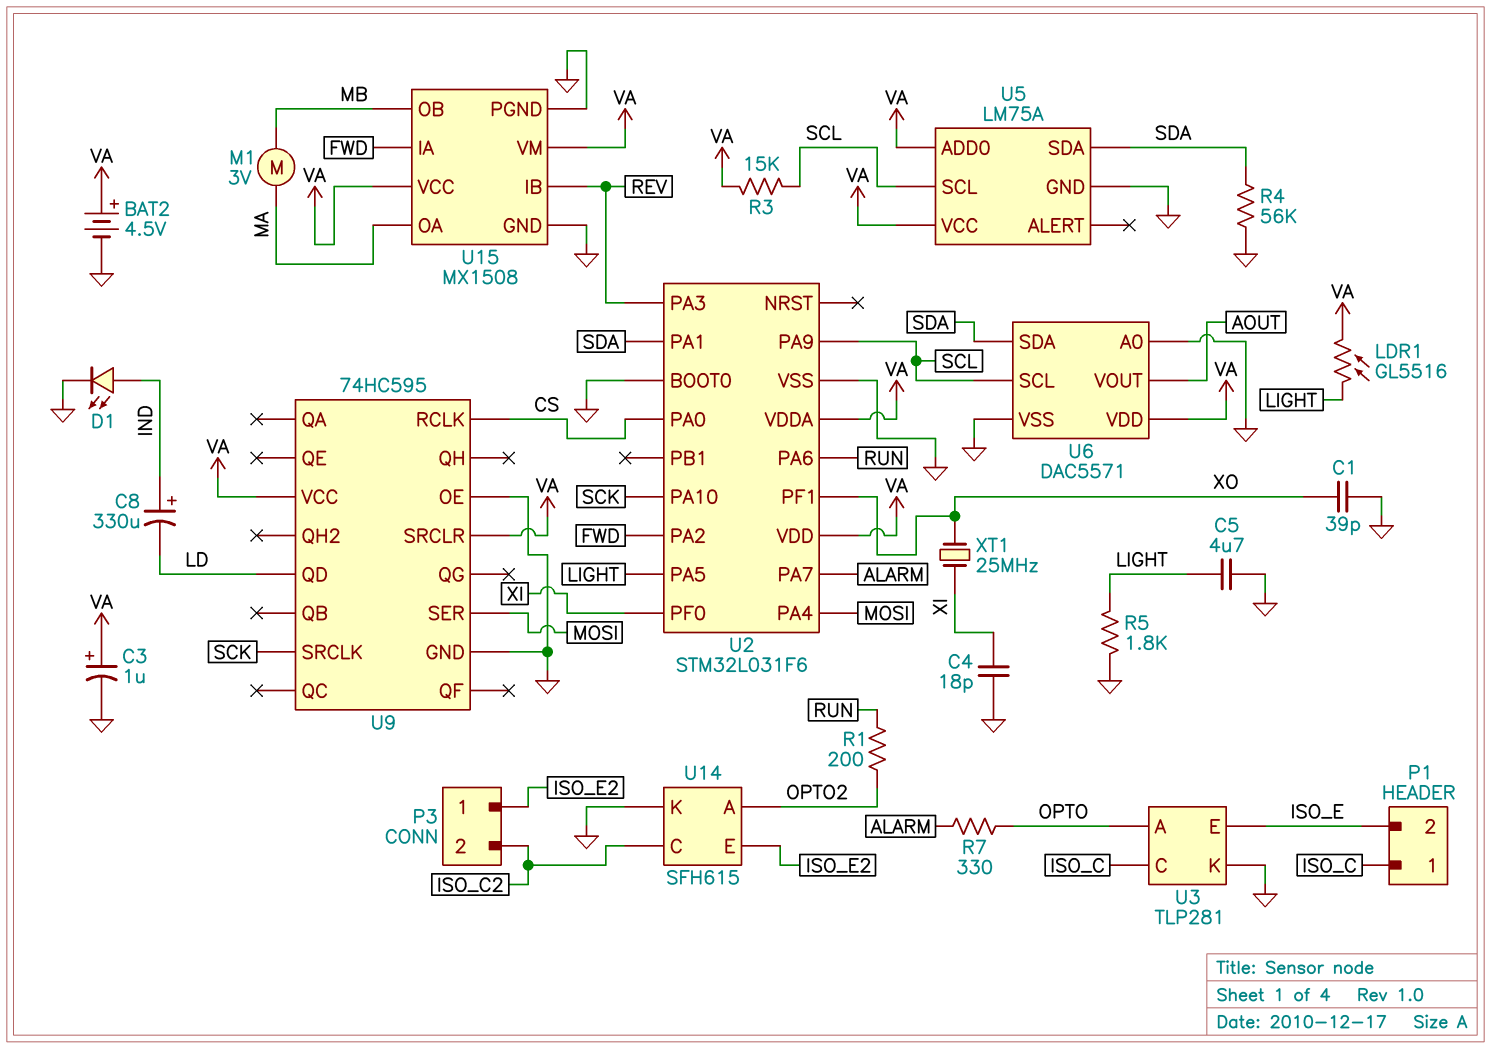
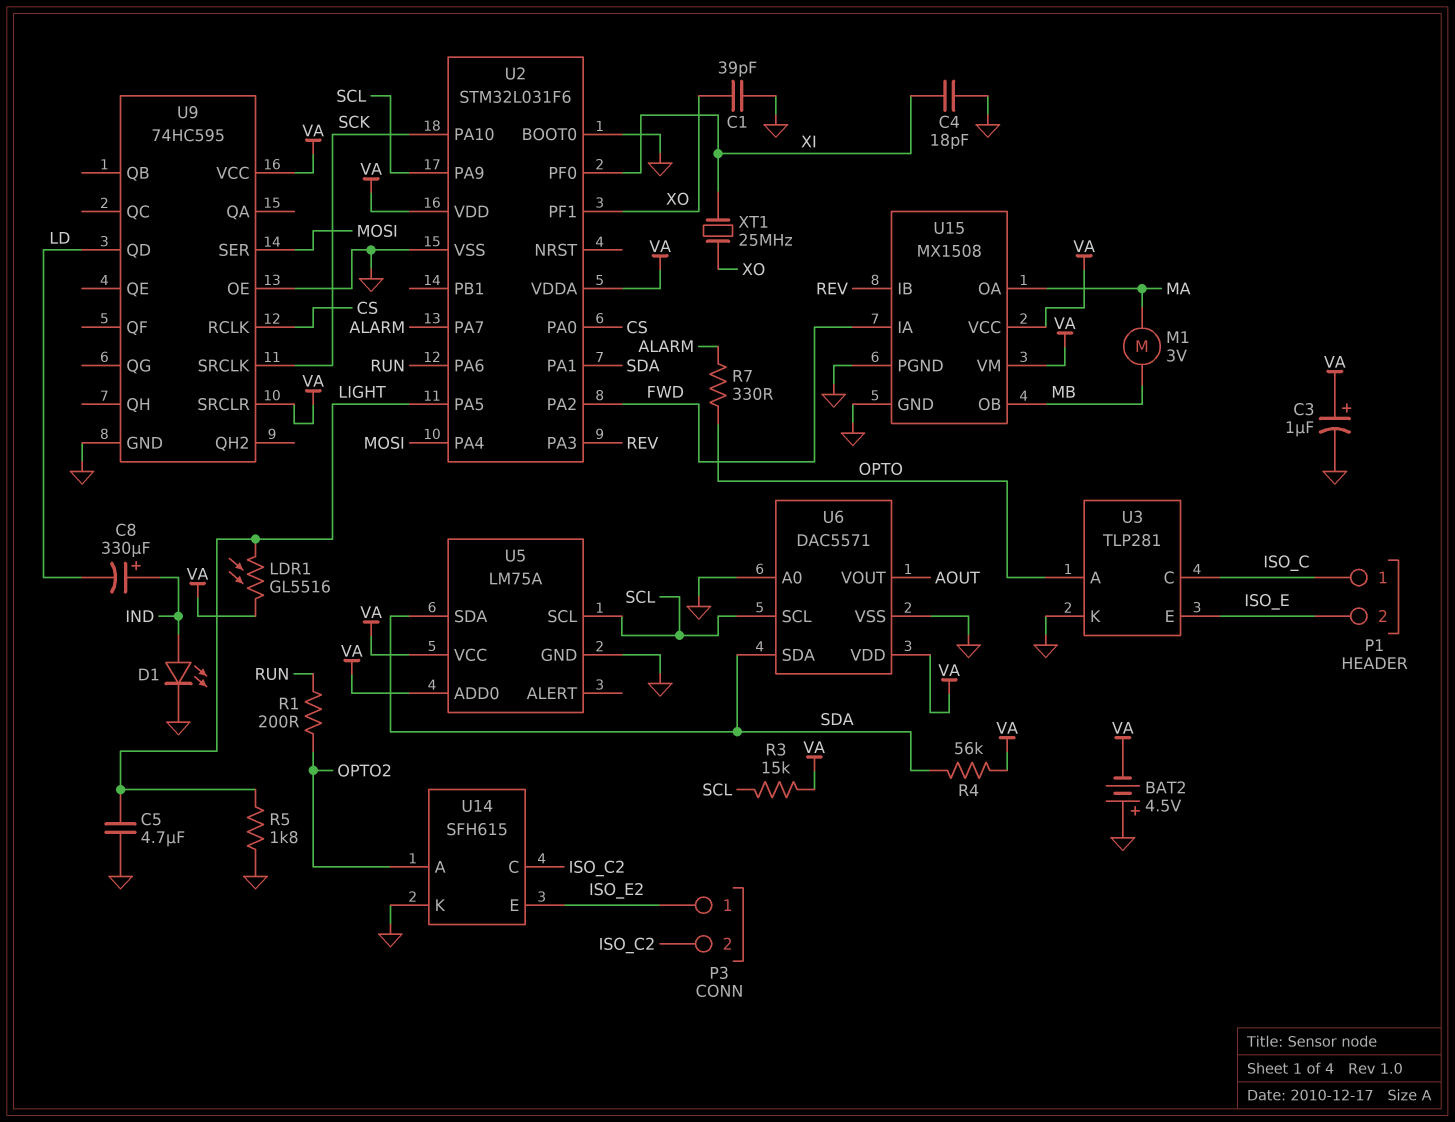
BAT2: 4.5V (plus VA, minus GND) -> 4.5V (plus GND, minus VA)
R4: 56k (GND, SDA) -> 56k (SDA, VA)

